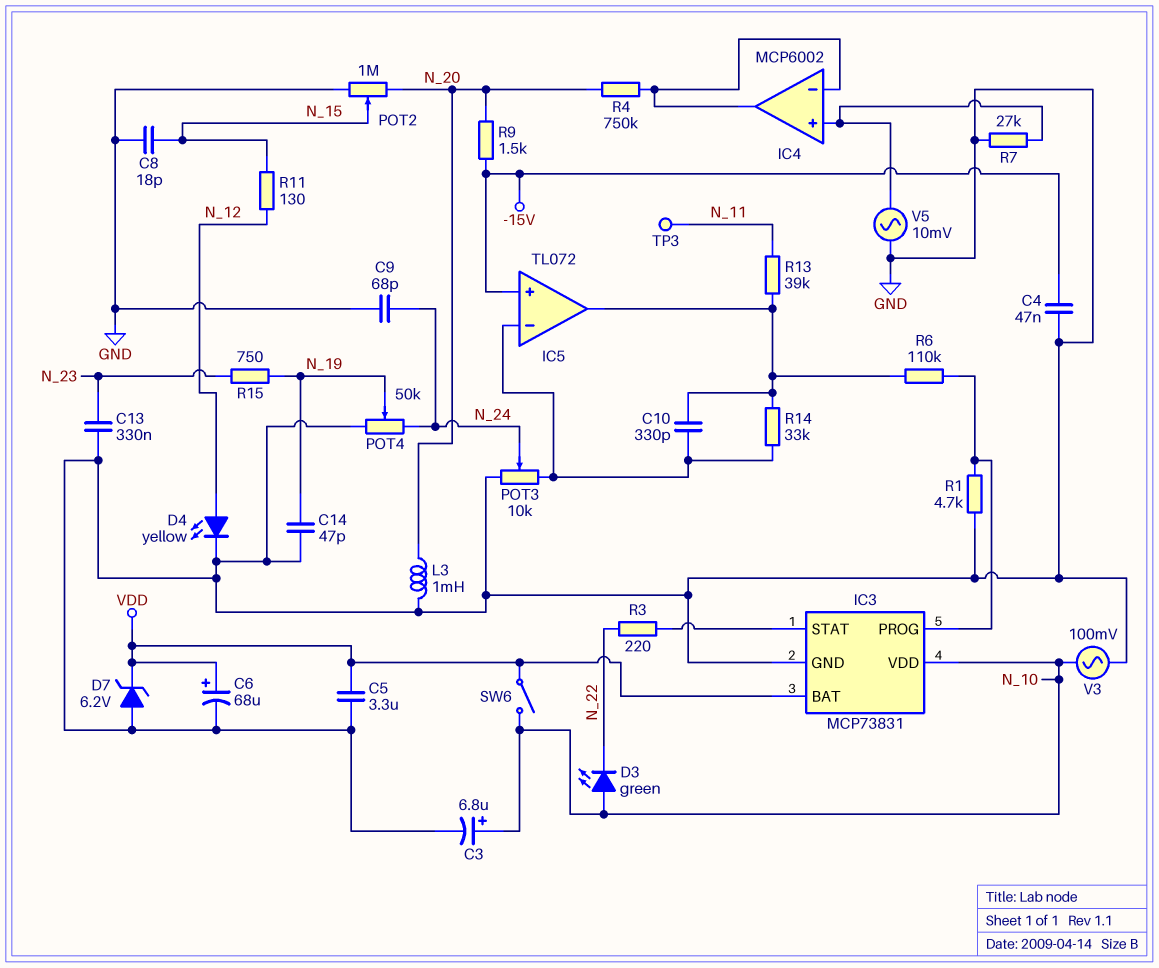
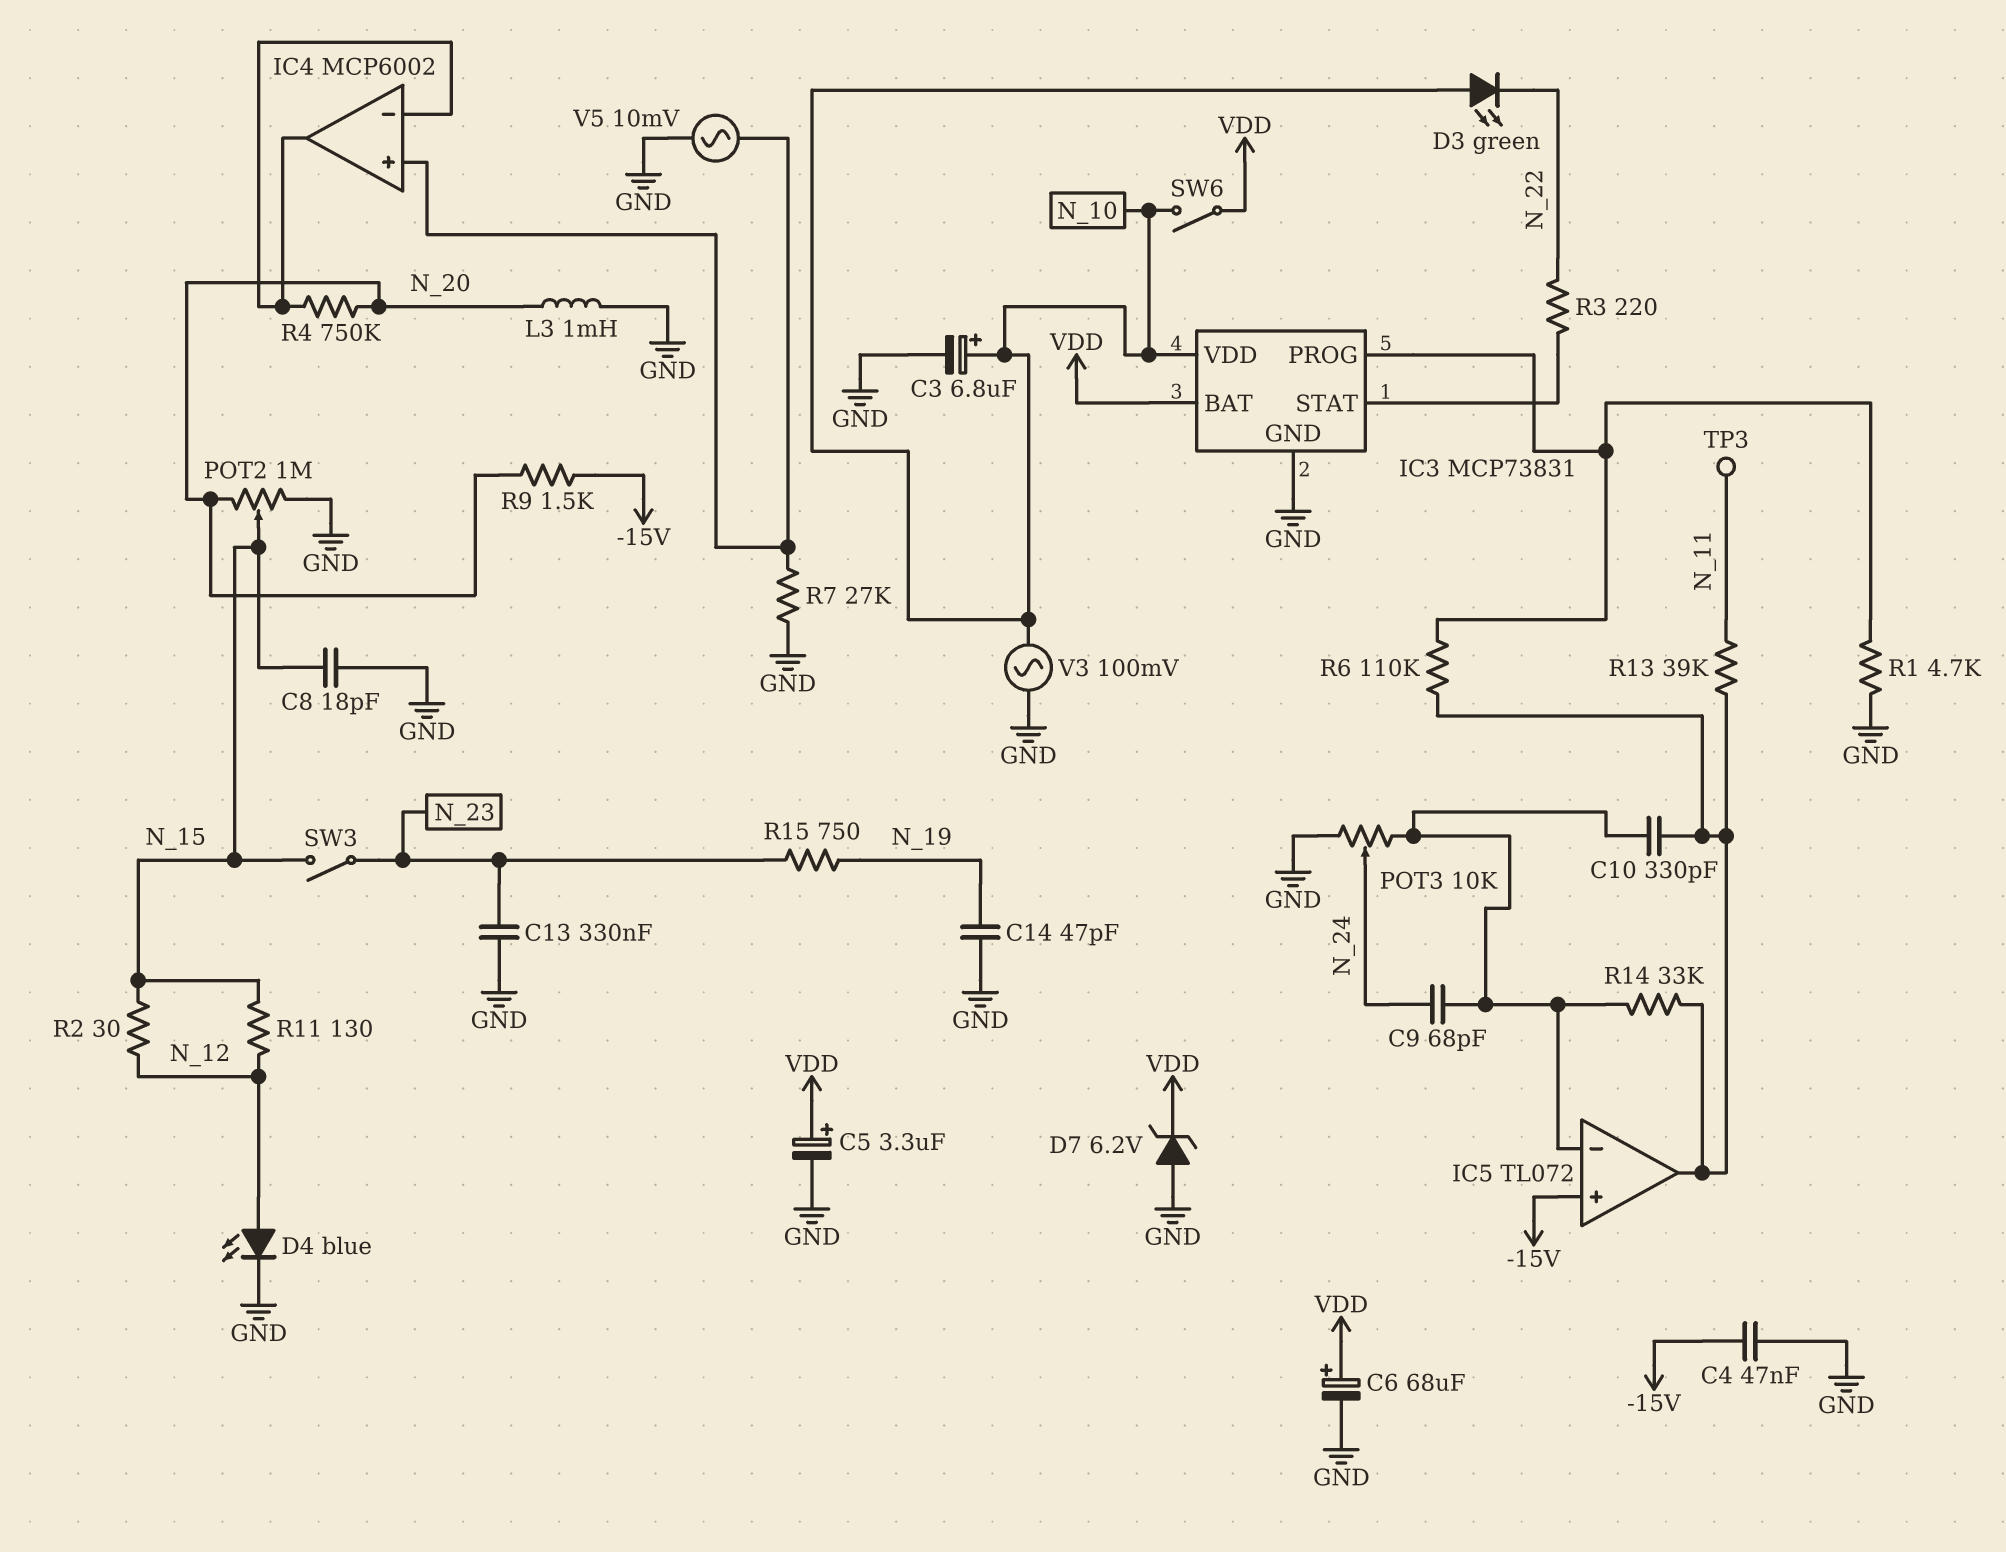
C5: 3.3uF (GND, VDD) -> 3.3uF (plus VDD, minus GND)
C9: 68pF (GND, N_24) -> 68pF (IC5/in-, N_24)
D4: LED yellow (A N_12, K GND) -> LED blue (A N_12, K GND)
POT4: 50k (GND, N_24, wiper N_19) -> none
R2: none -> 30 (N_12, N_15)
SW3: none -> switch (N_15, N_23)

